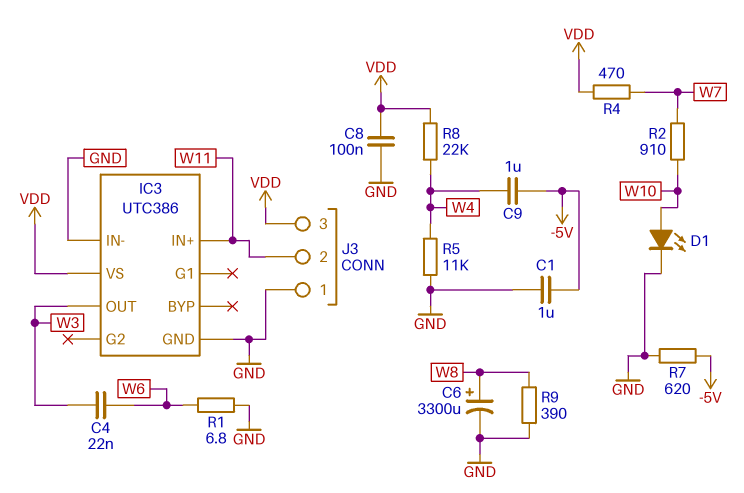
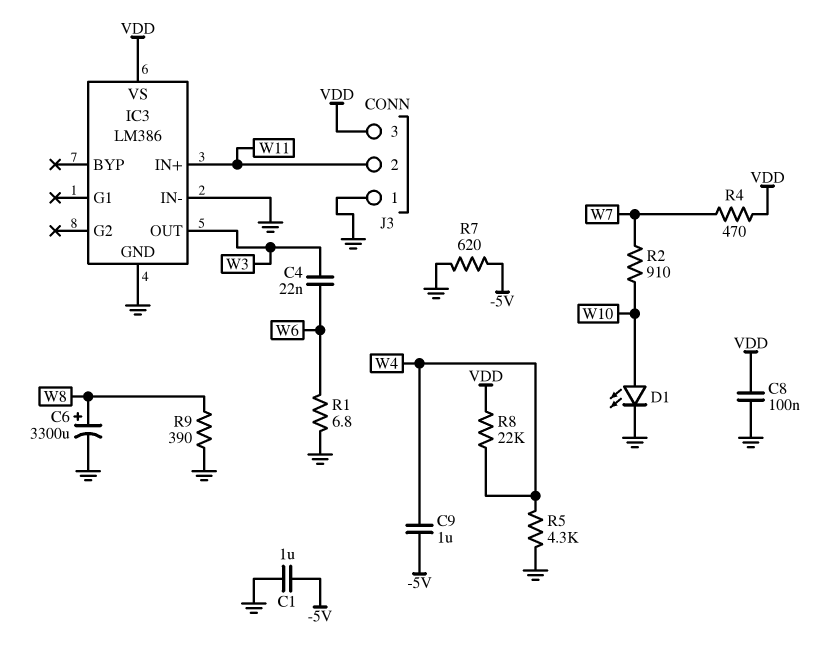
IC3: UTC386 -> LM386
R5: 11k (GND, W4) -> 4.3k (GND, W4)

